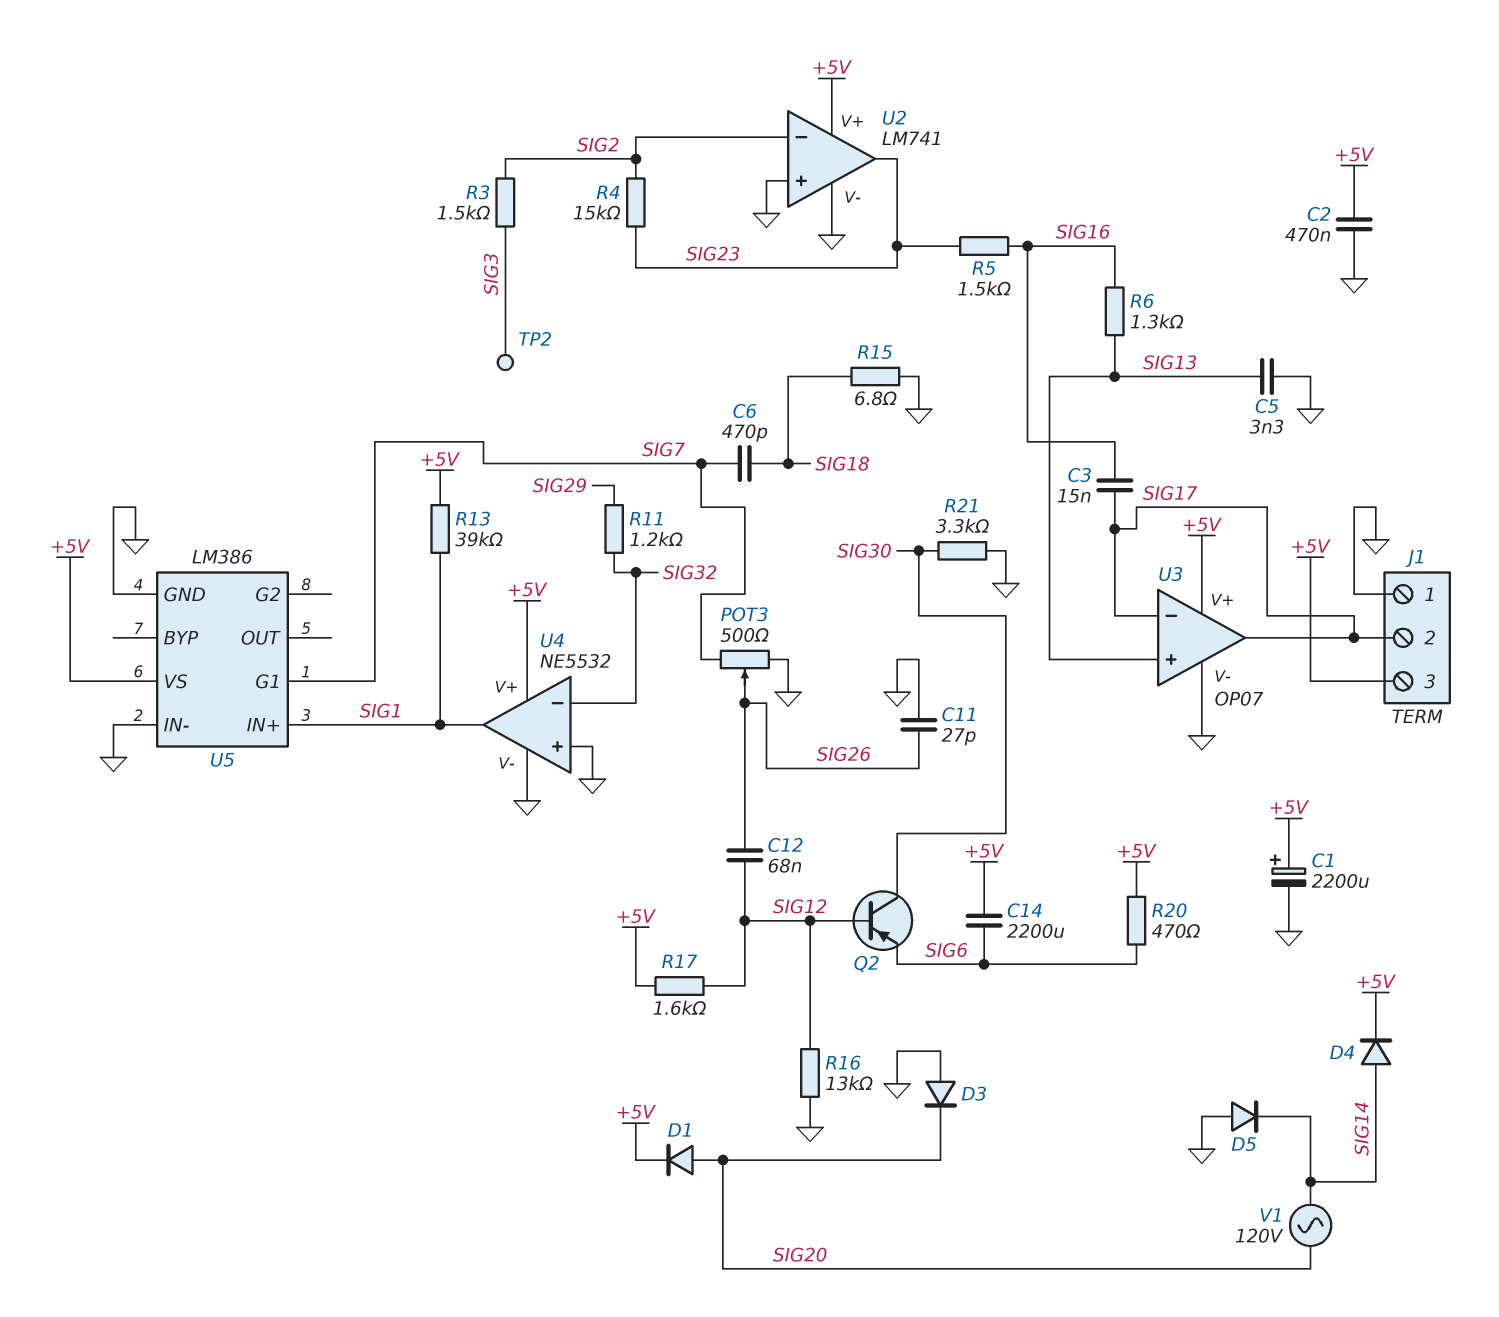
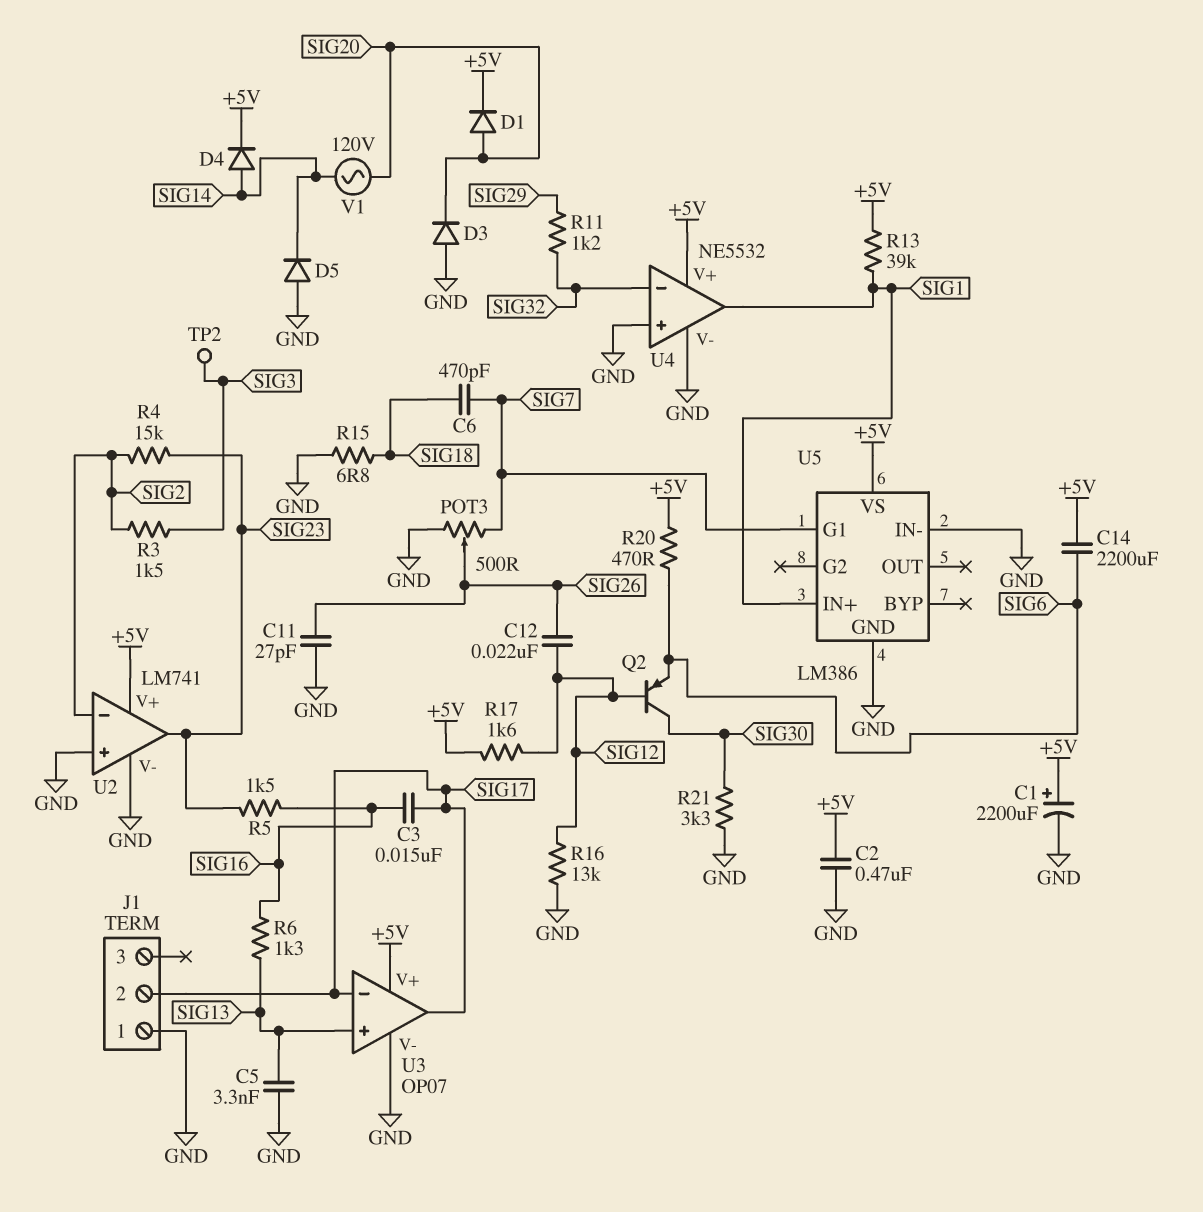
C12: 68nF (SIG12, SIG26) -> 22nF (SIG12, SIG26)
J1 pin 3: +5V -> none

